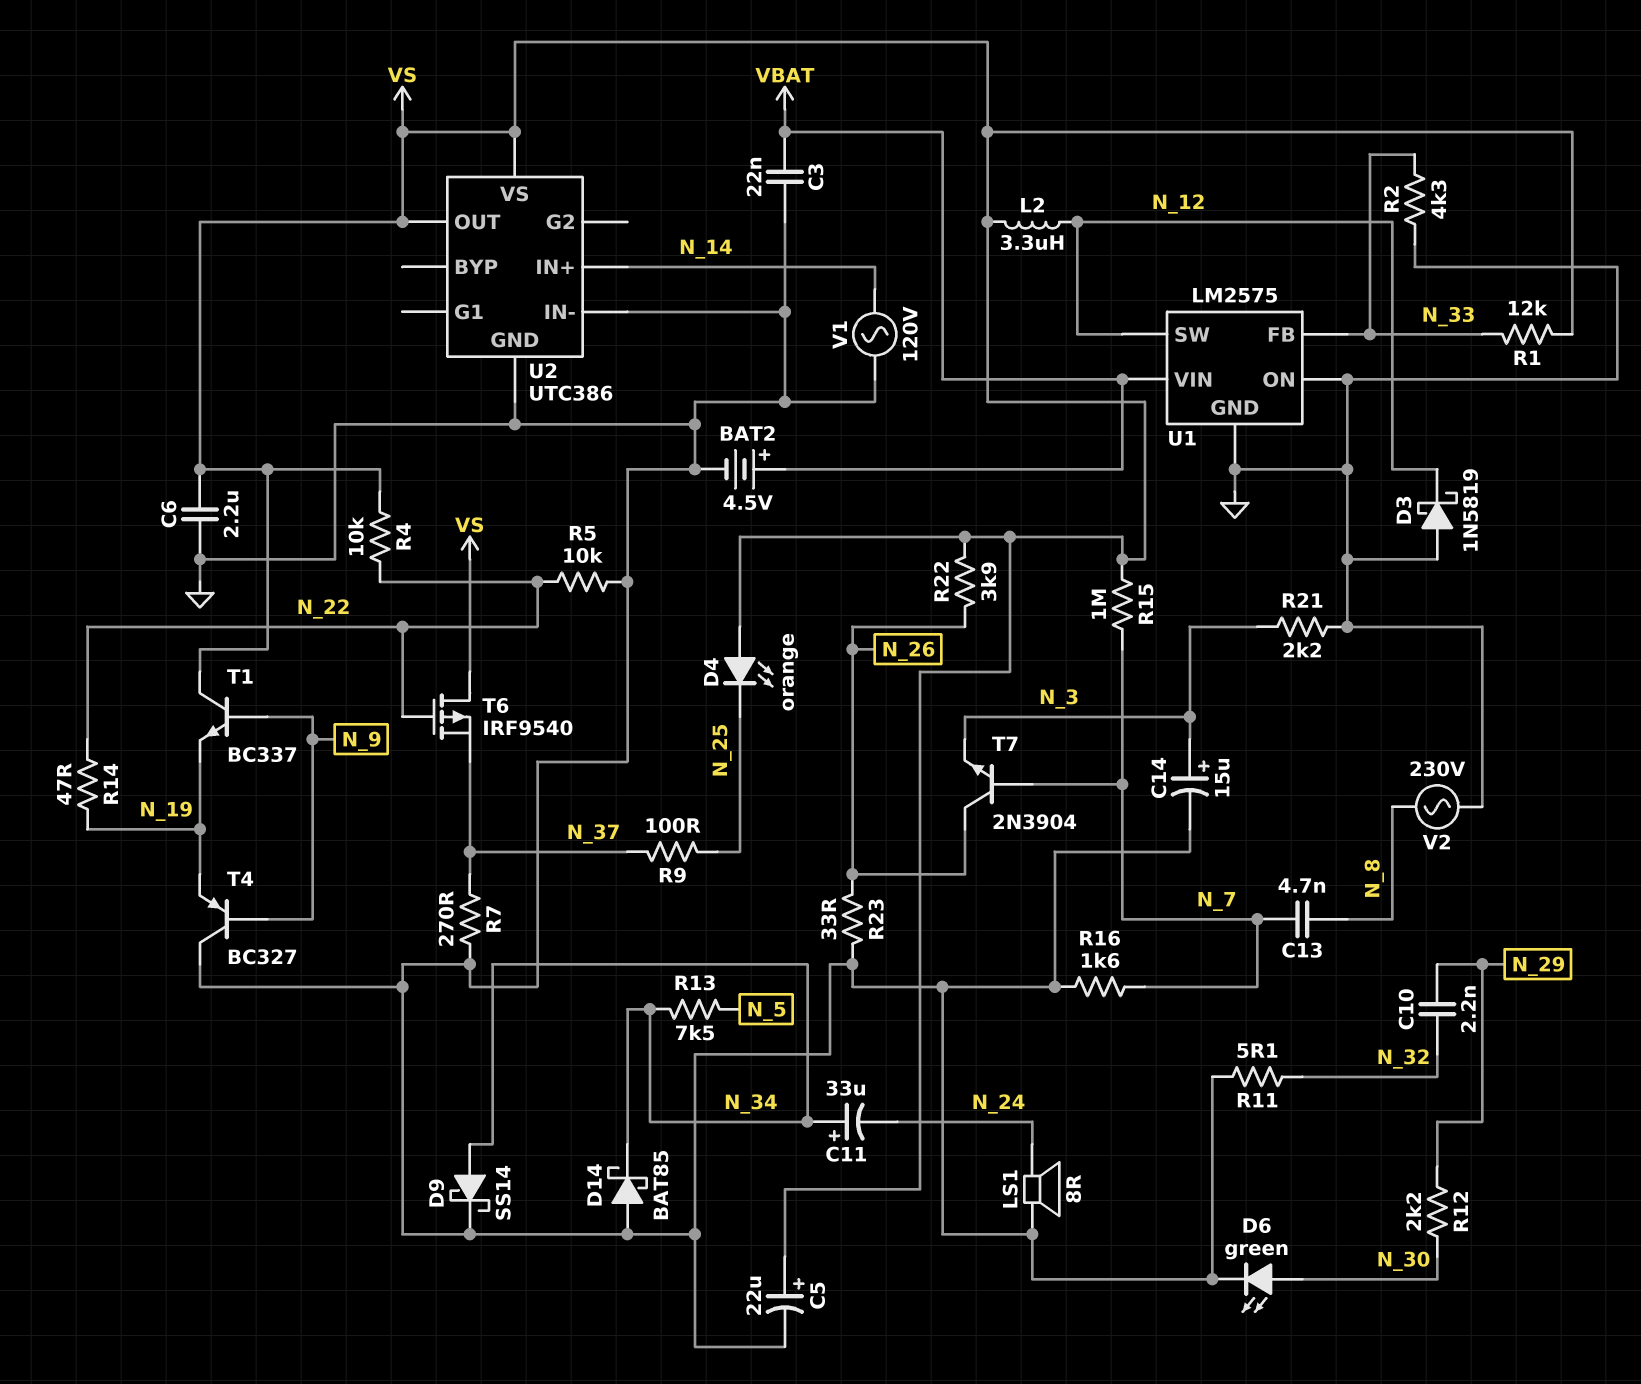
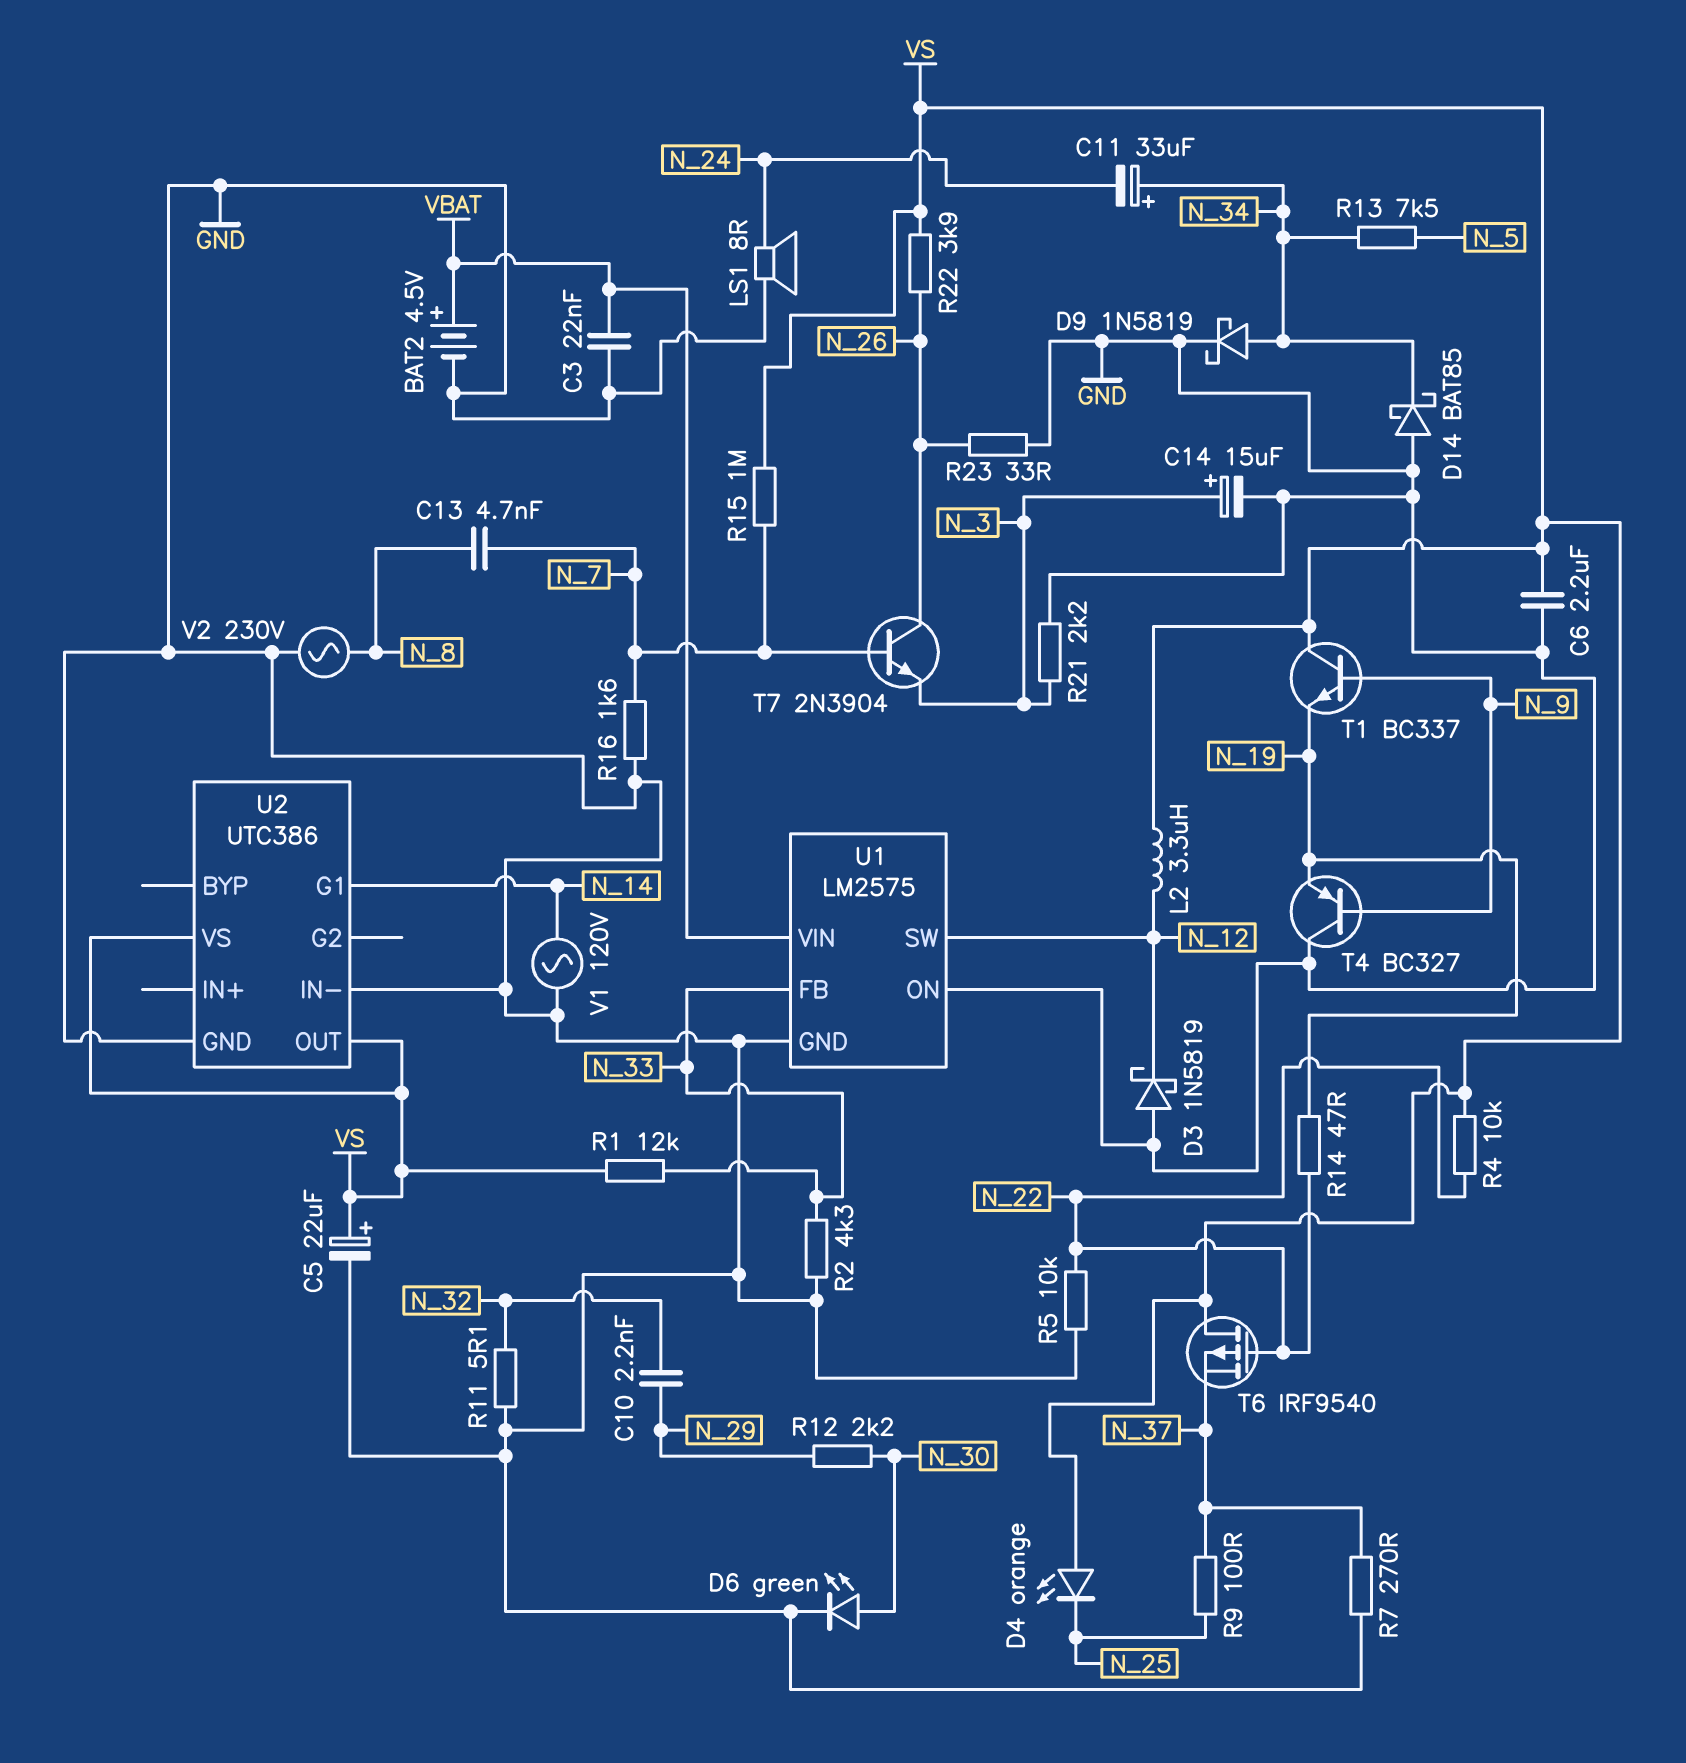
D9: schottky SS14 (A N_34, K GND) -> schottky 1N5819 (A N_34, K GND)
U2 pin G1: none -> N_14
U2 pin IN+: N_14 -> none

